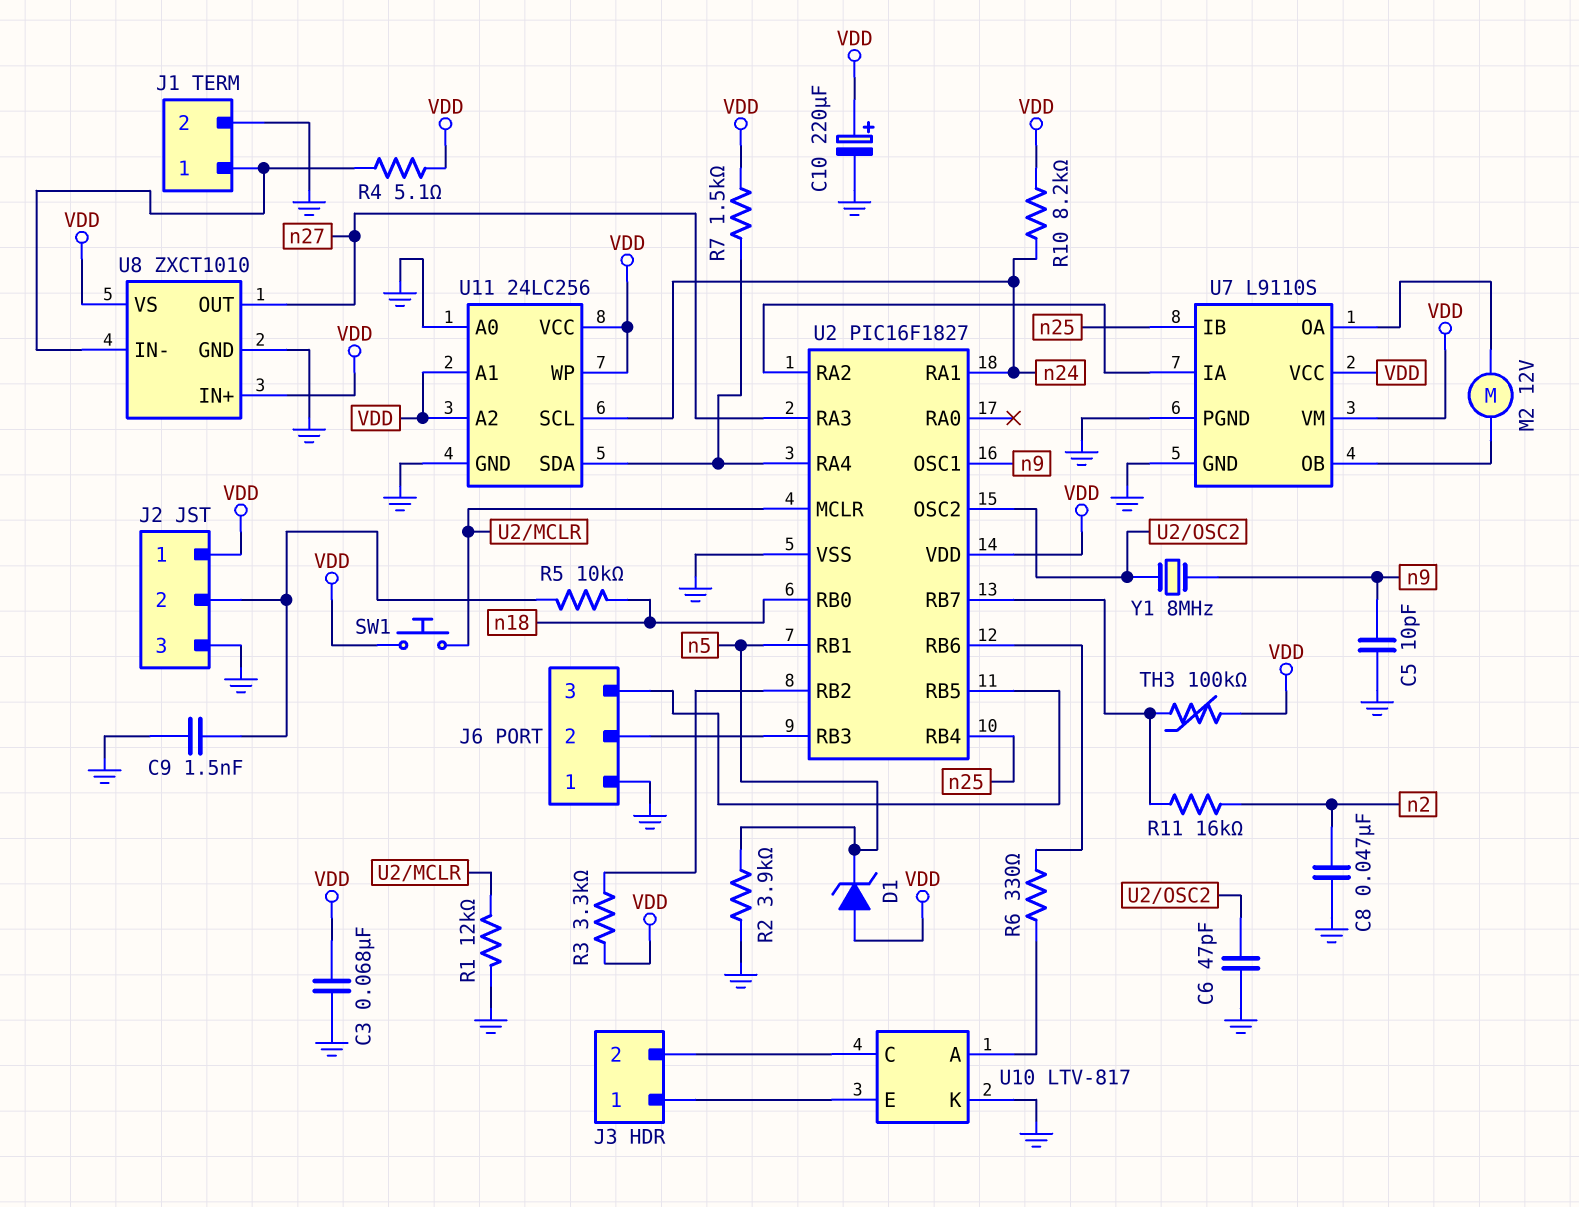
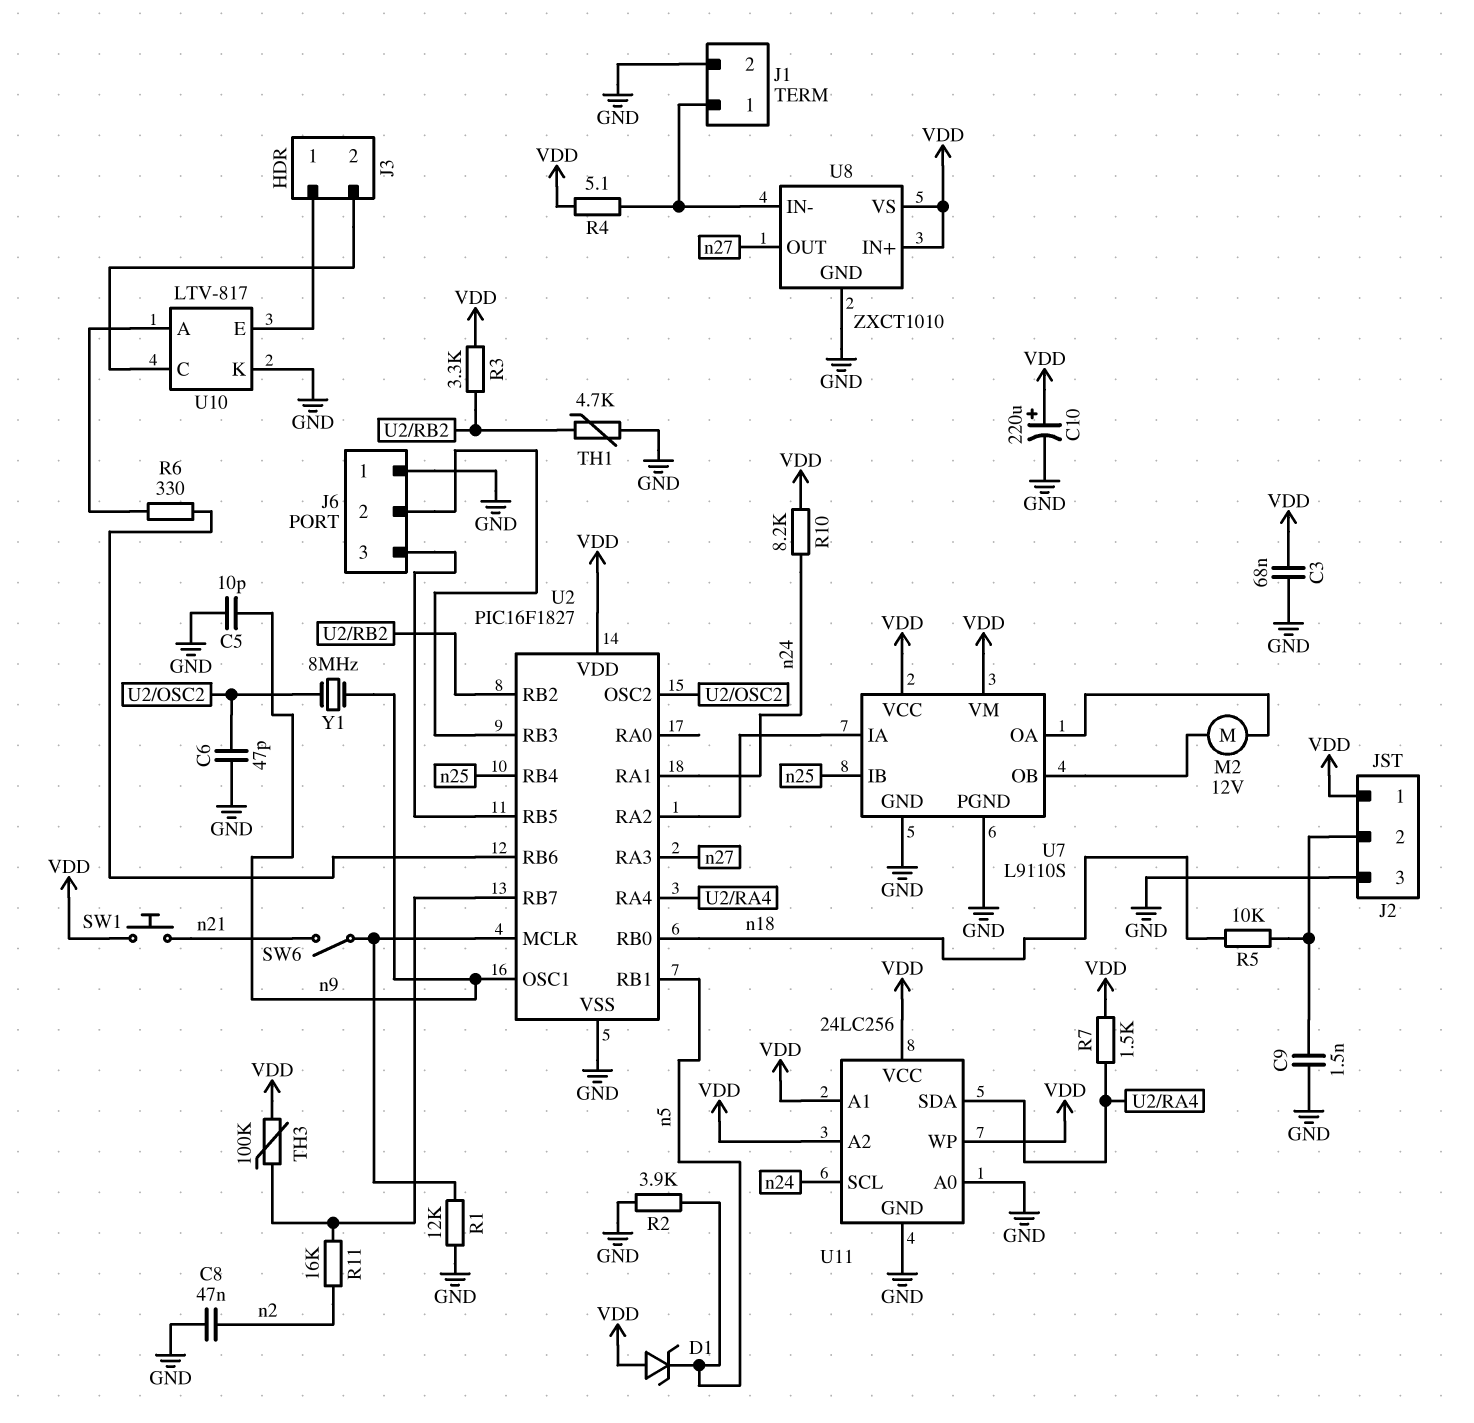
SW1: button (U2/MCLR, VDD) -> button (VDD, n21)
SW6: none -> switch (U2/MCLR, n21)
TH1: none -> 4.7k (GND, U2/RB2)

